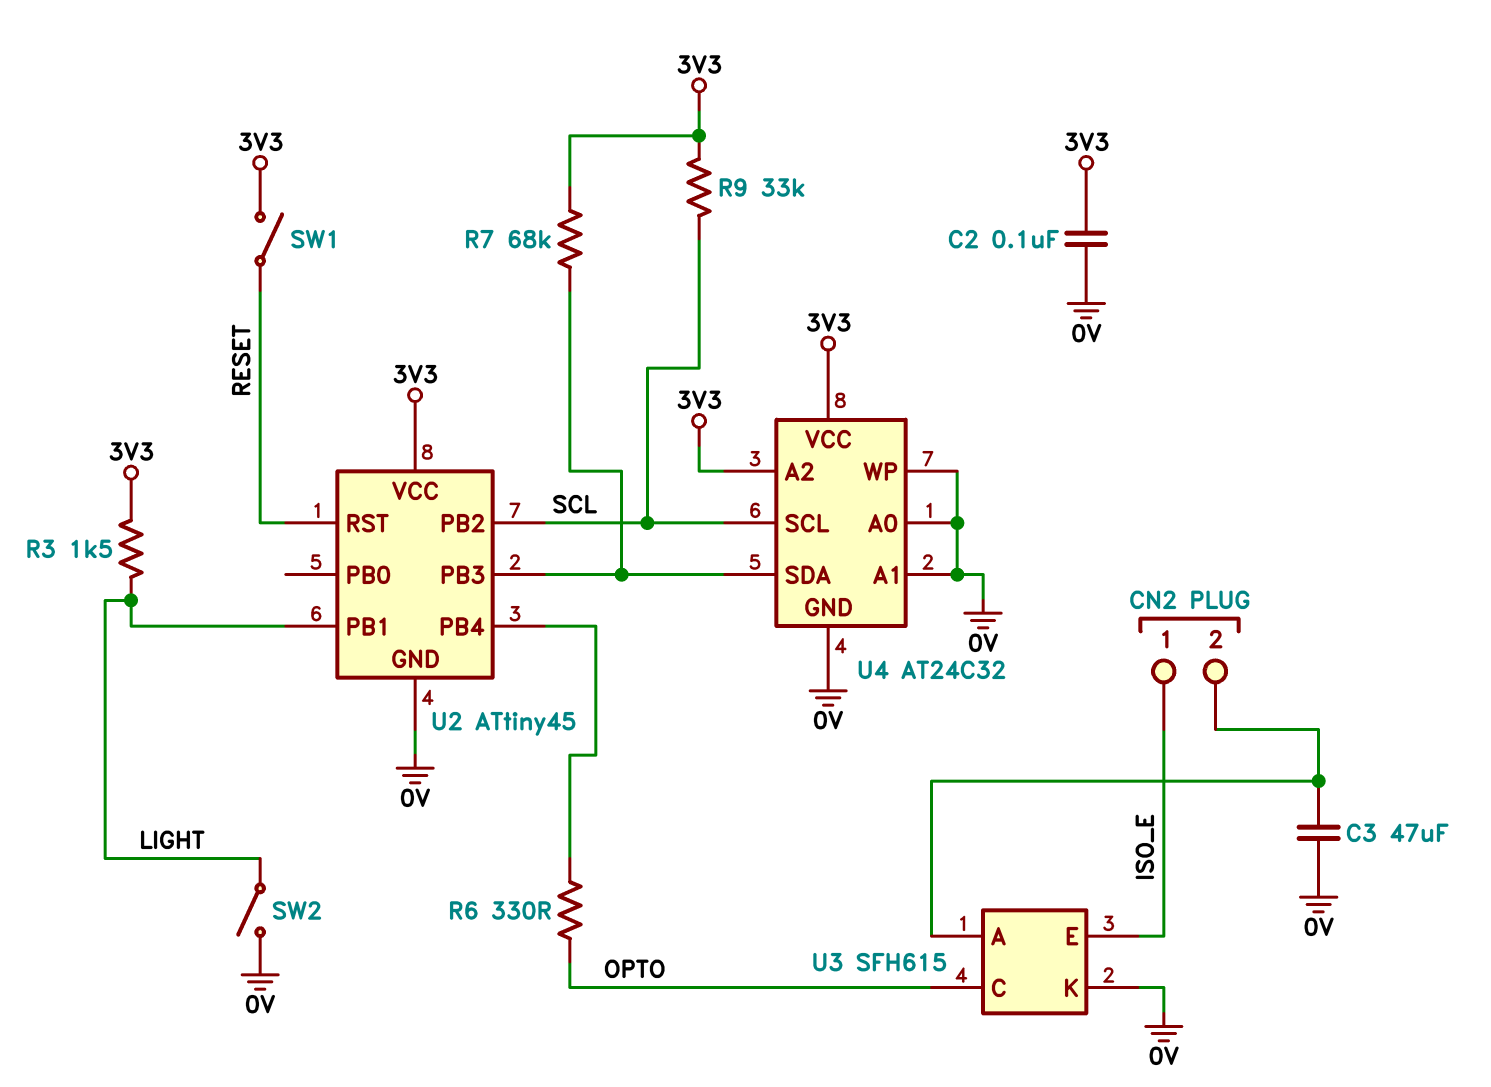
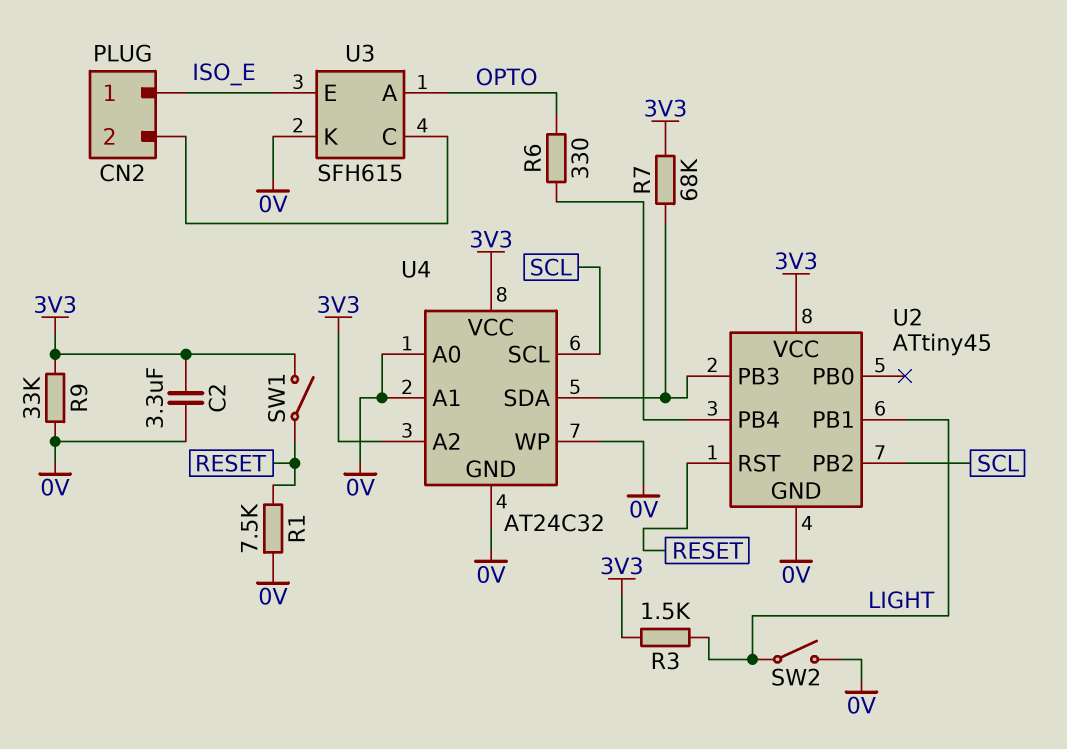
C2: 100nF (0V, 3V3) -> 3.3uF (0V, 3V3)
C3: 47uF (0V, CN2/2) -> none
R1: none -> 7.5k (0V, RESET)
R9: 33k (3V3, SCL) -> 33k (0V, 3V3)
U3 pin A: CN2/2 -> OPTO
U3 pin C: OPTO -> CN2/2

